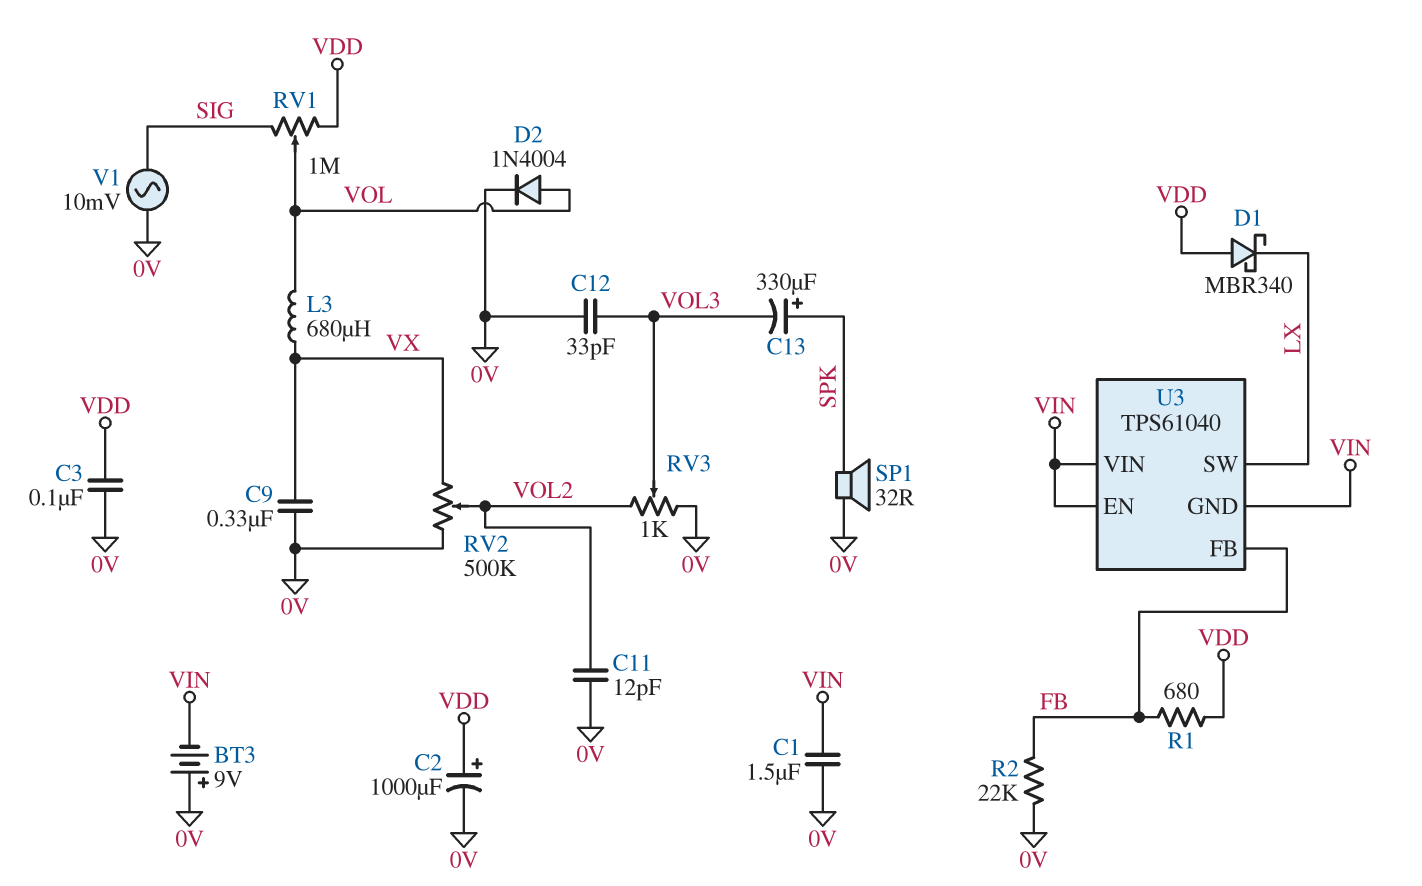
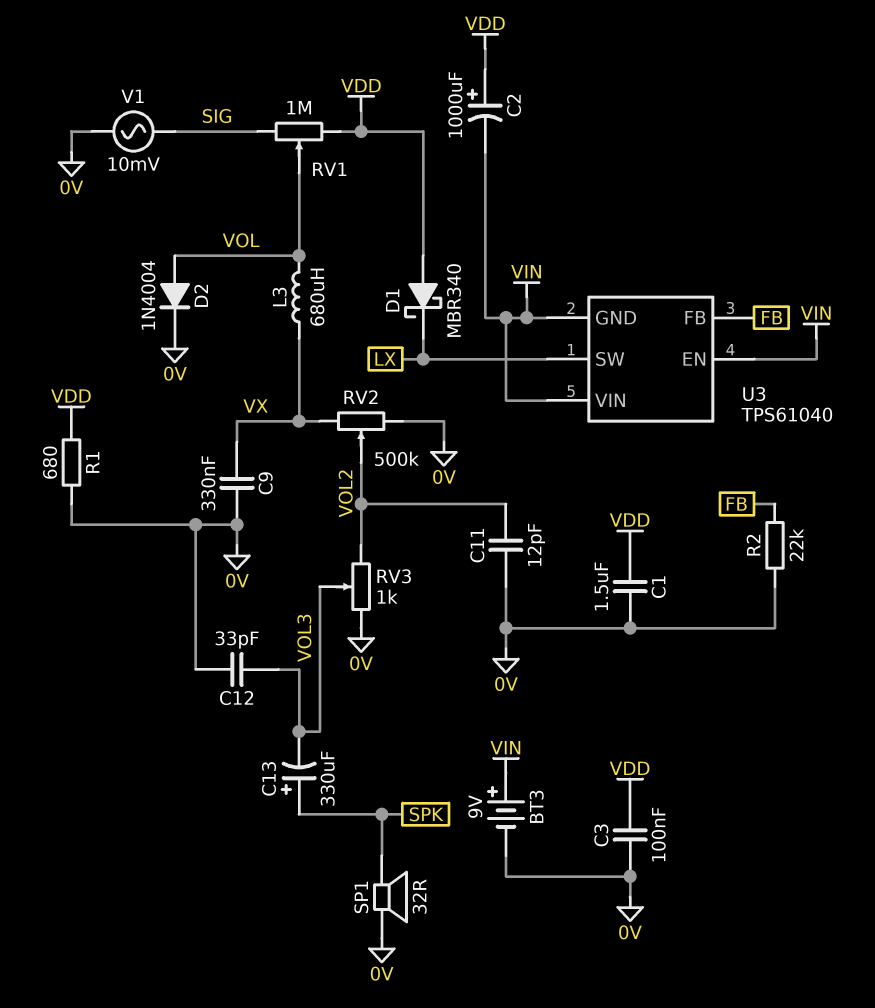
BT3: 9V (plus 0V, minus VIN) -> 9V (plus VIN, minus 0V)
C1: 1.5uF (0V, VIN) -> 1.5uF (0V, VDD)
C2: 1000uF (plus VDD, minus 0V) -> 1000uF (plus VDD, minus VIN)
R1: 680 (FB, VDD) -> 680 (0V, VDD)

